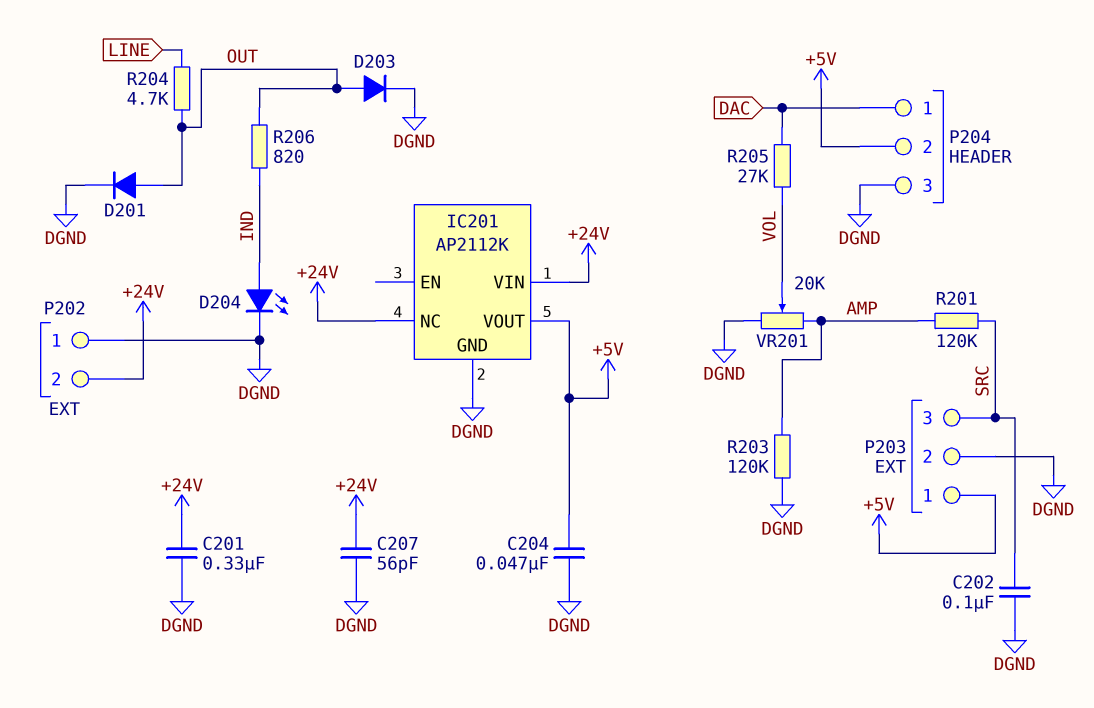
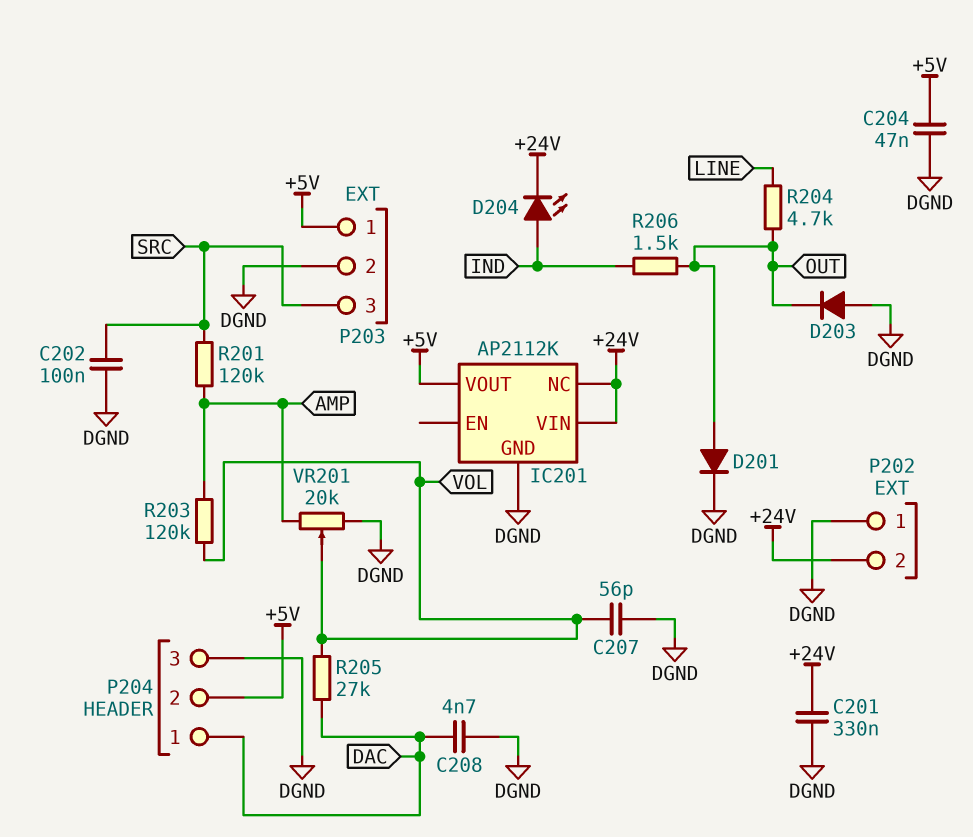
C207: 56pF (+24V, DGND) -> 56pF (DGND, VOL)
C208: none -> 4.7nF (DAC, DGND)
D203: diode (A OUT, K DGND) -> diode (A DGND, K OUT)
D204: LED (A IND, K DGND) -> LED (A IND, K +24V)
R203: 120k (AMP, DGND) -> 120k (AMP, VOL)
R206: 820 (IND, OUT) -> 1.5k (IND, OUT)

